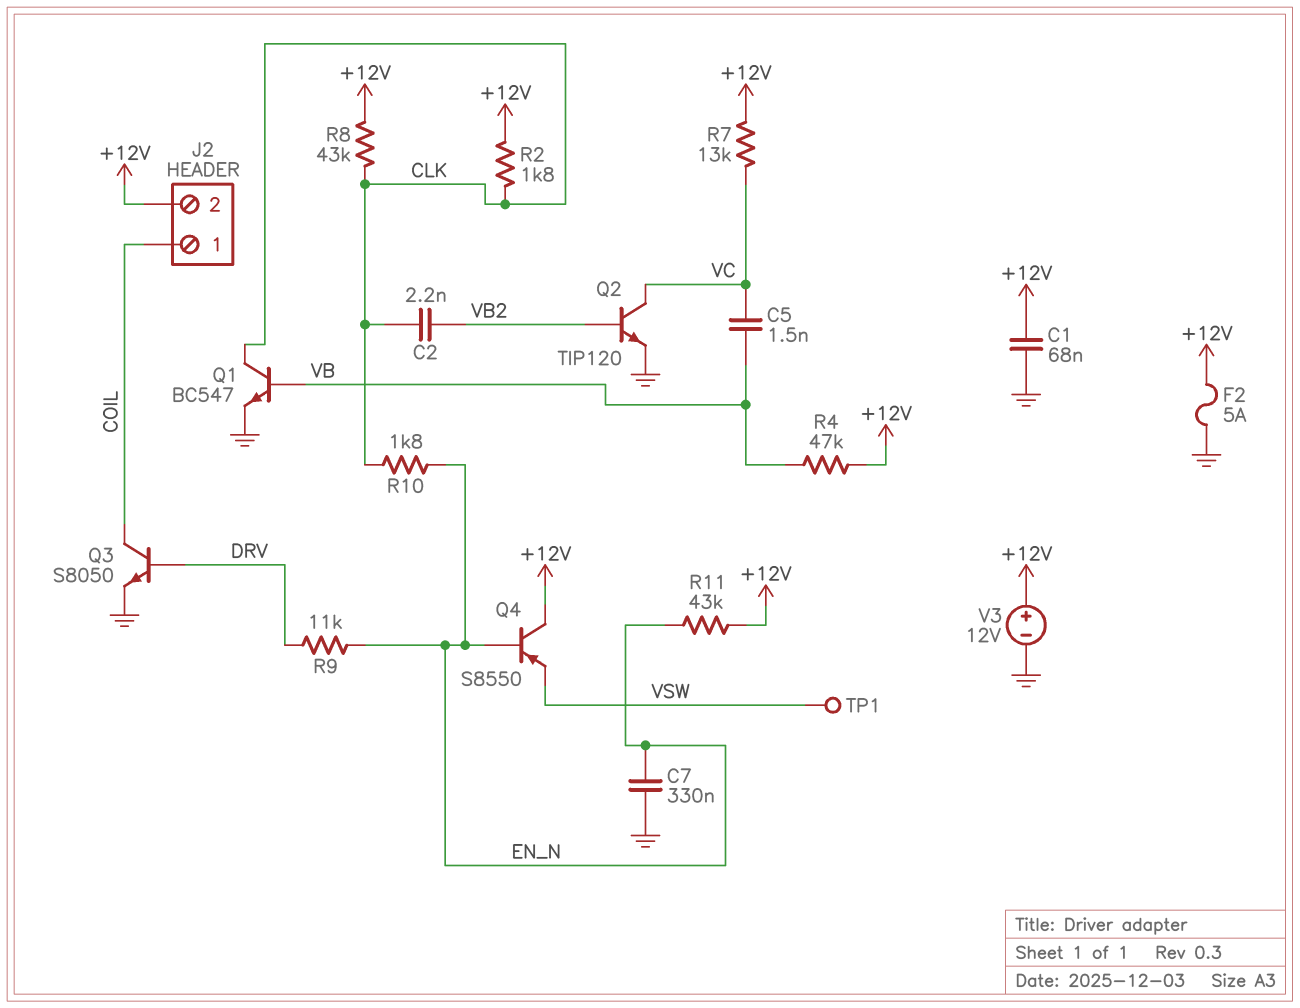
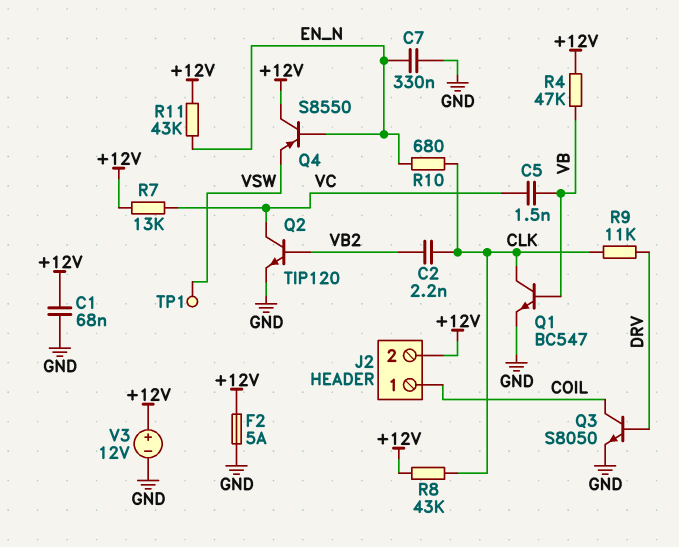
R2: 1.8k (+12V, CLK) -> none
R9: 11k (DRV, EN_N) -> 11k (CLK, DRV)
R10: 1.8k (CLK, EN_N) -> 680 (CLK, EN_N)

